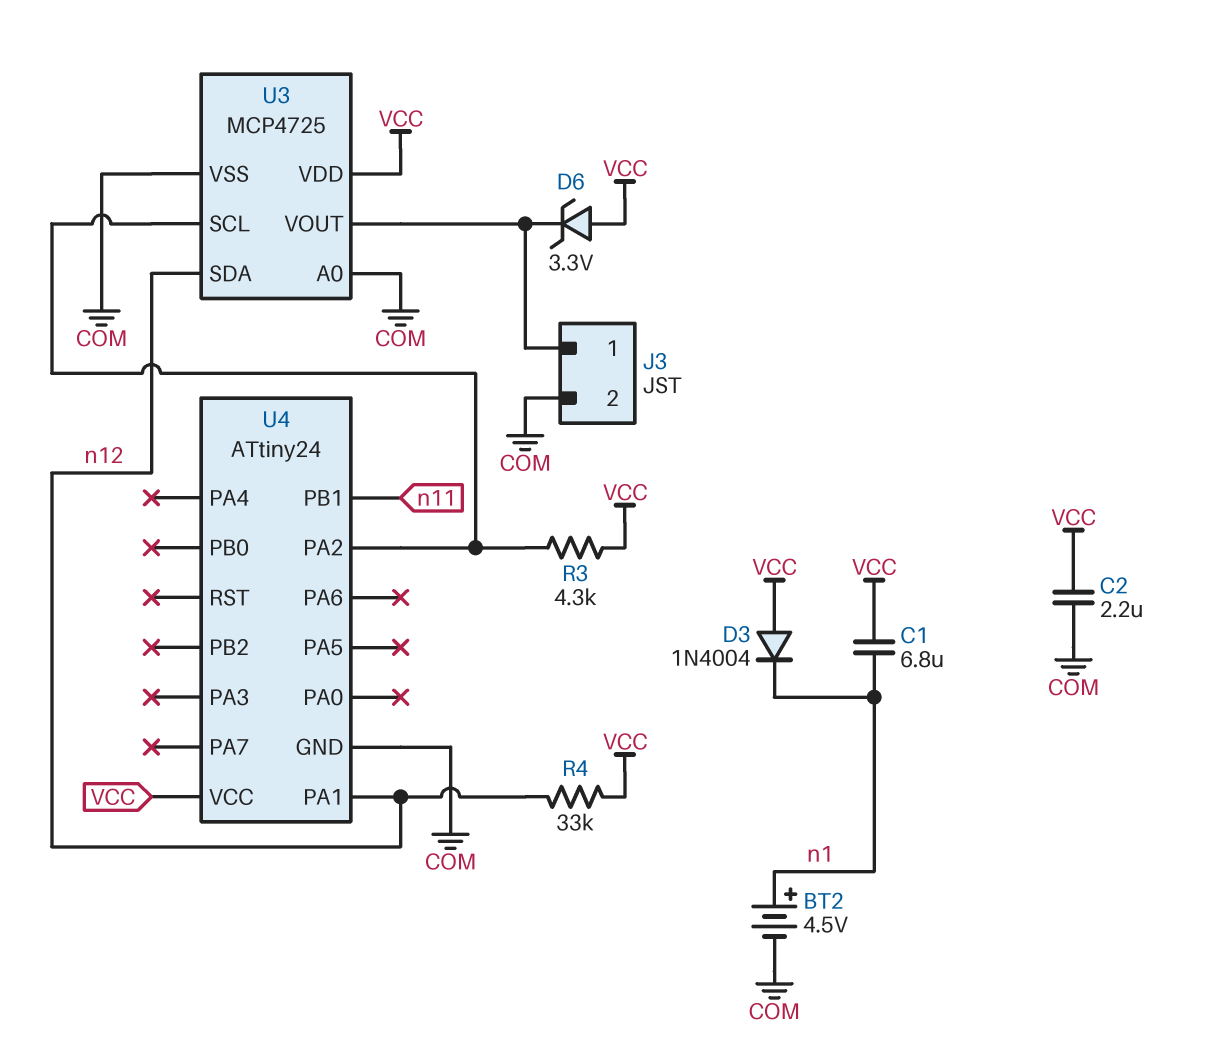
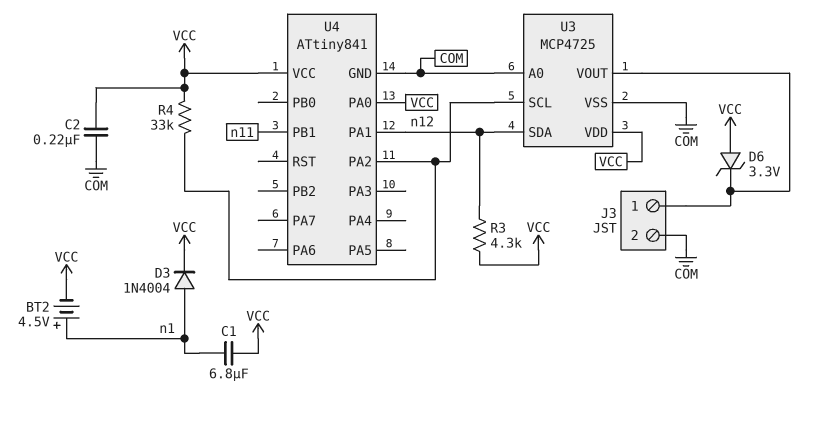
BT2: 4.5V (plus n1, minus COM) -> 4.5V (plus n1, minus VCC)
C2: 2.2uF (COM, VCC) -> 220nF (COM, VCC)
D3: diode 1N4004 (A VCC, K n1) -> diode 1N4004 (A n1, K VCC)
R3: 4.3k (U3/SCL, VCC) -> 4.3k (VCC, n12)
R4: 33k (VCC, n12) -> 33k (U3/SCL, VCC)
U4: ATtiny24 -> ATtiny841
U4 pin PA0: none -> VCC

